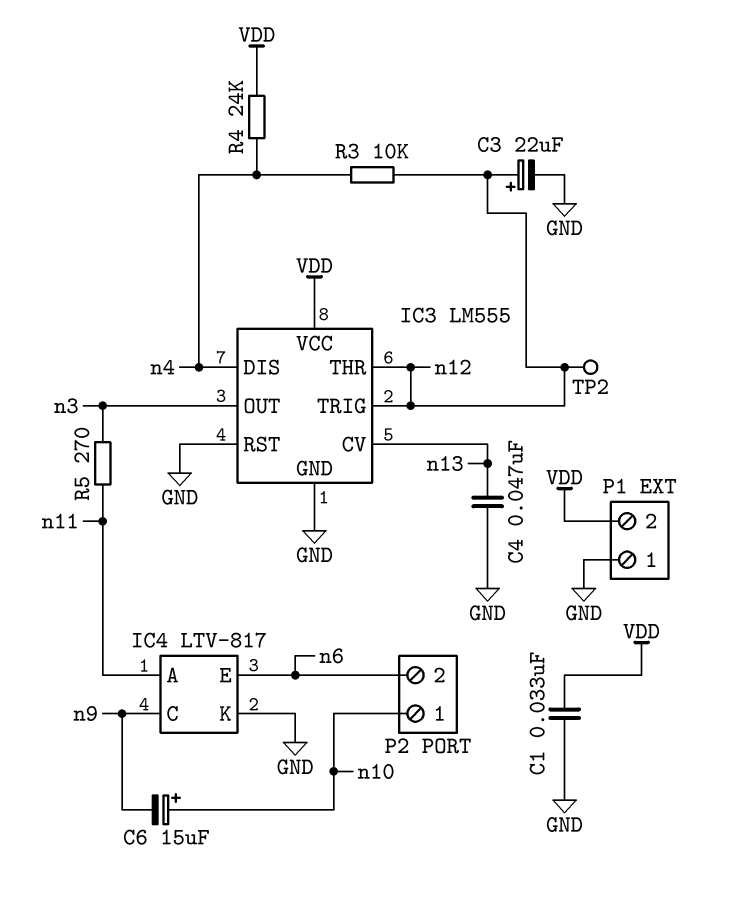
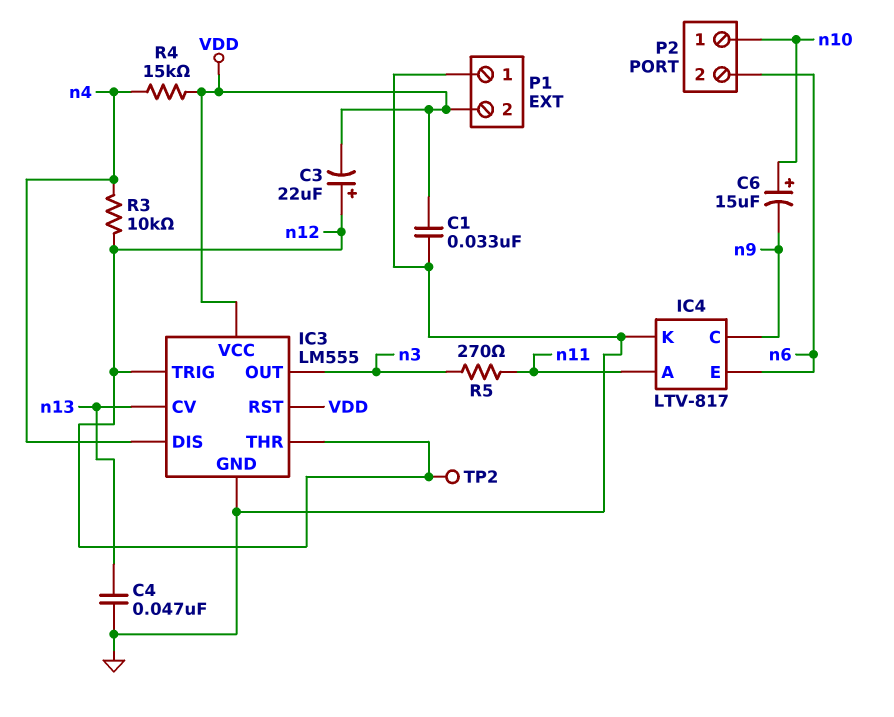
C3: 22uF (plus n12, minus GND) -> 22uF (plus n12, minus VDD)
IC3 pin RST: GND -> VDD
R4: 24k (VDD, n4) -> 15k (VDD, n4)

